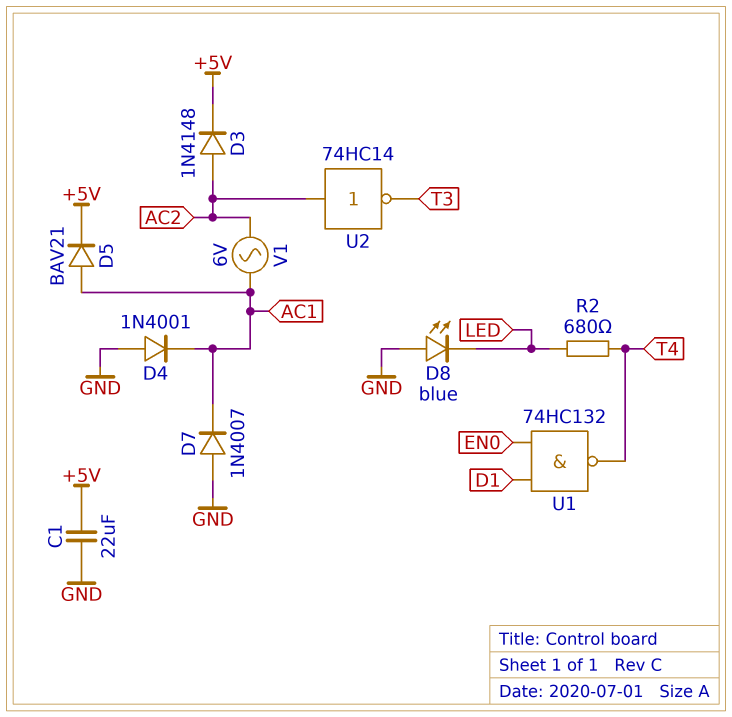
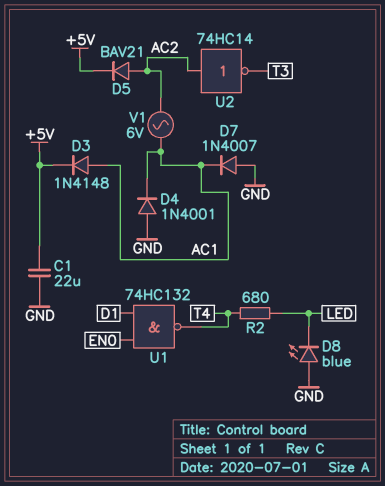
D3: diode 1N4148 (A AC2, K +5V) -> diode 1N4148 (A AC1, K +5V)
D5: diode BAV21 (A AC1, K +5V) -> diode BAV21 (A AC2, K +5V)

